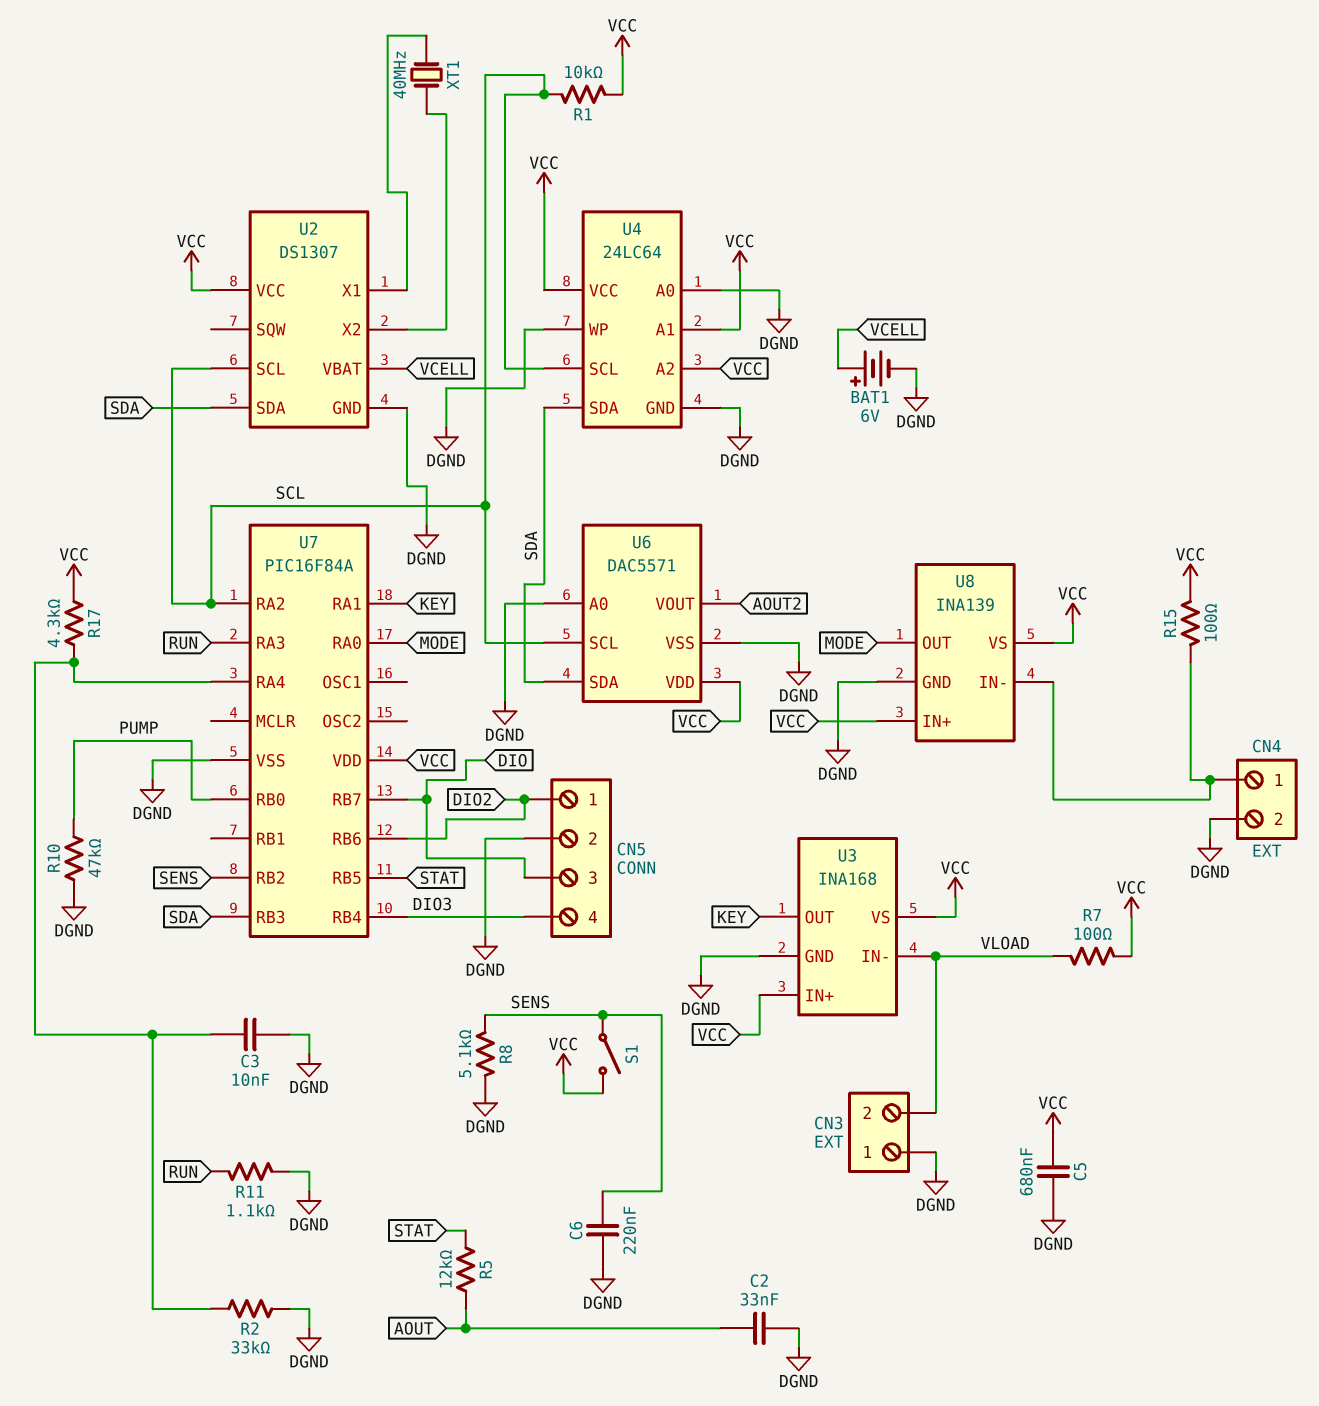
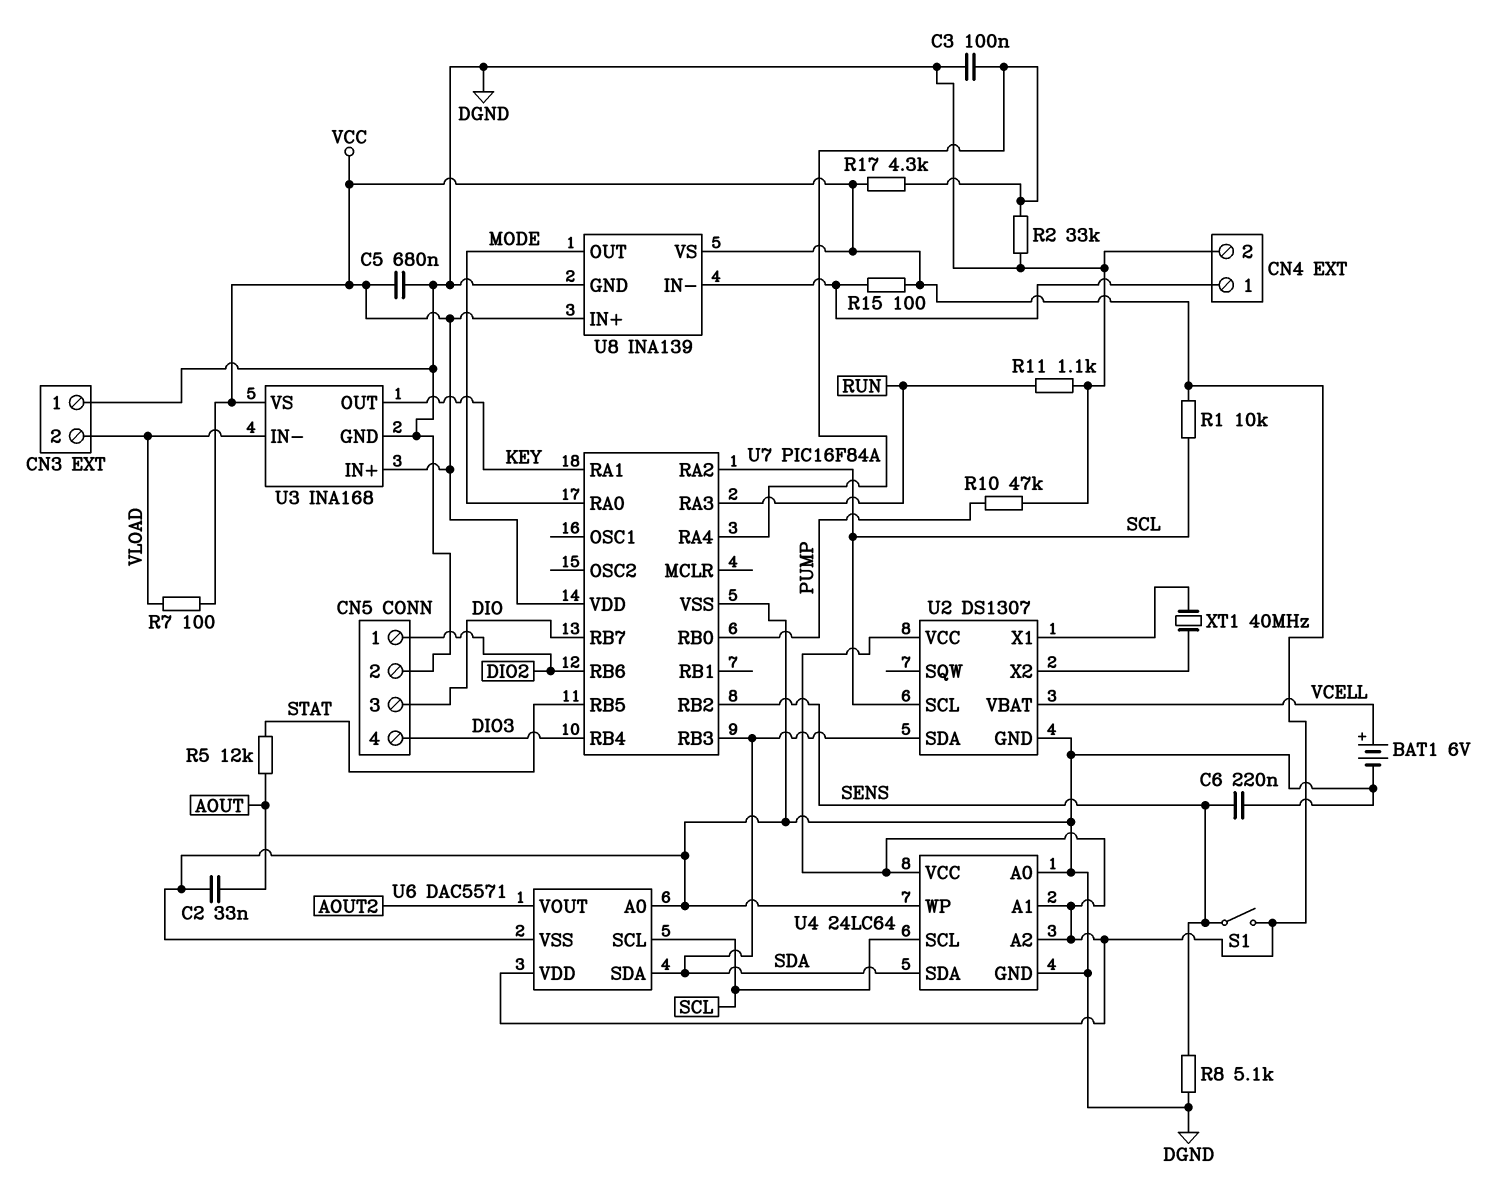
C3: 10nF (DGND, U7/RA4) -> 100nF (DGND, U7/RA4)

